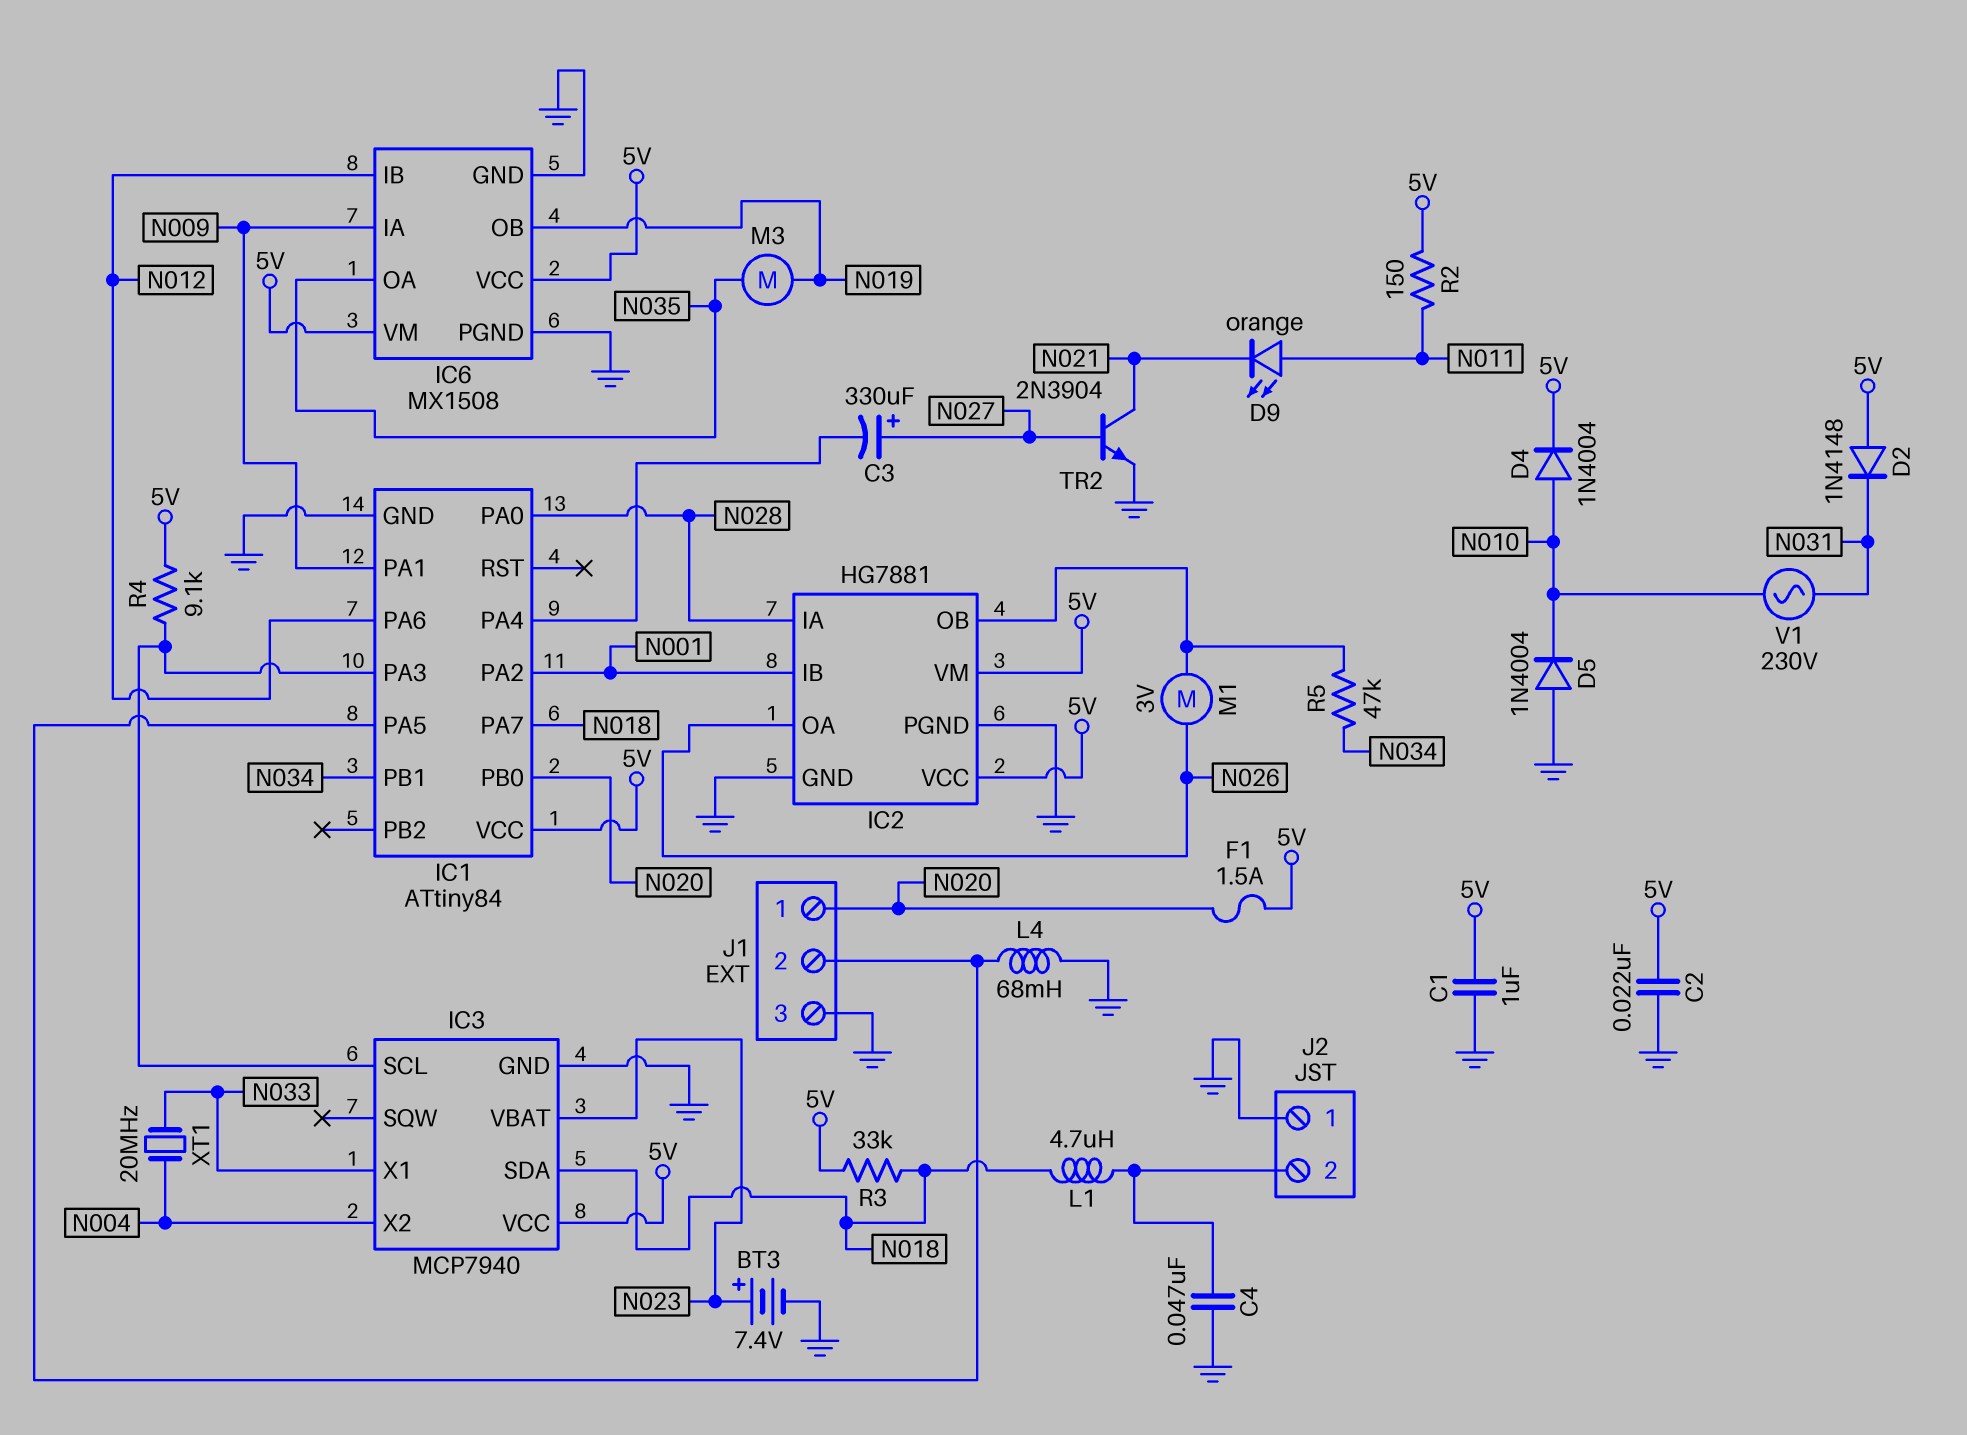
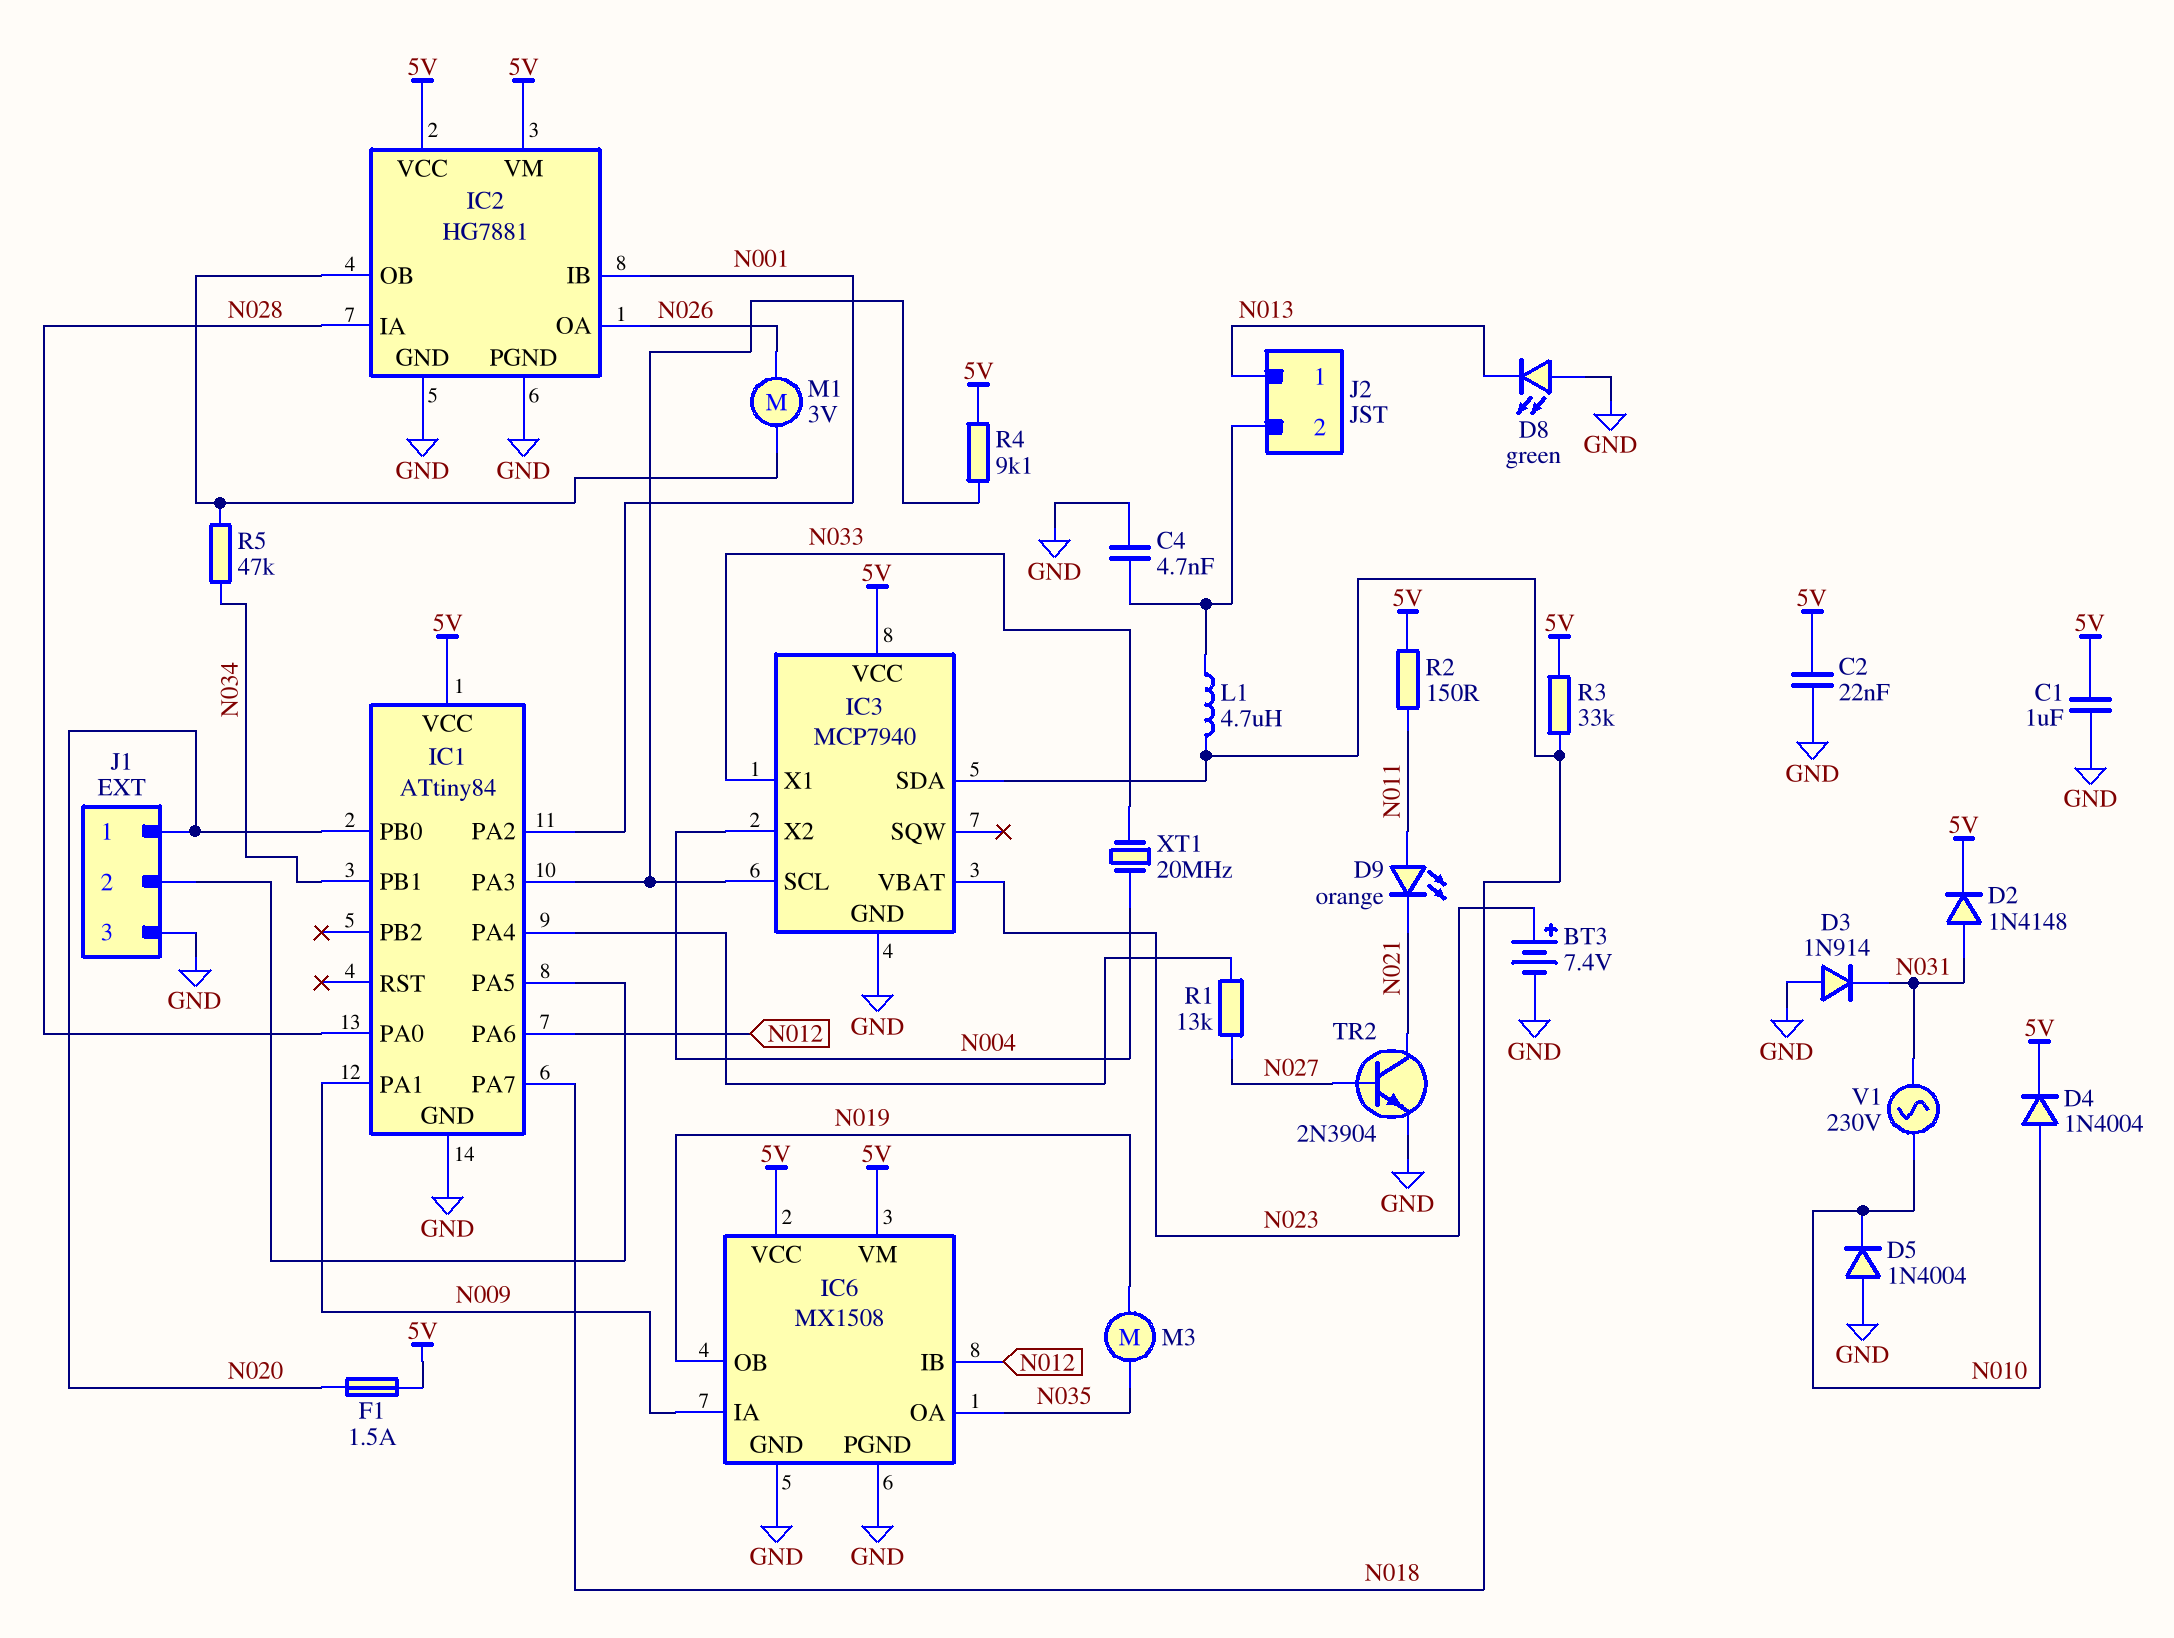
C3: 330uF (plus N027, minus IC1/PA4) -> none
C4: 47nF (GND, J2/2) -> 4.7nF (GND, J2/2)
D2: diode 1N4148 (A 5V, K N031) -> diode 1N4148 (A N031, K 5V)
D3: none -> diode 1N914 (A GND, K N031)
D8: none -> LED green (A GND, K N013)
J2 pin 1: GND -> N013
L4: 68mH (GND, IC1/PA5) -> none
R1: none -> 13k (IC1/PA4, N027)

